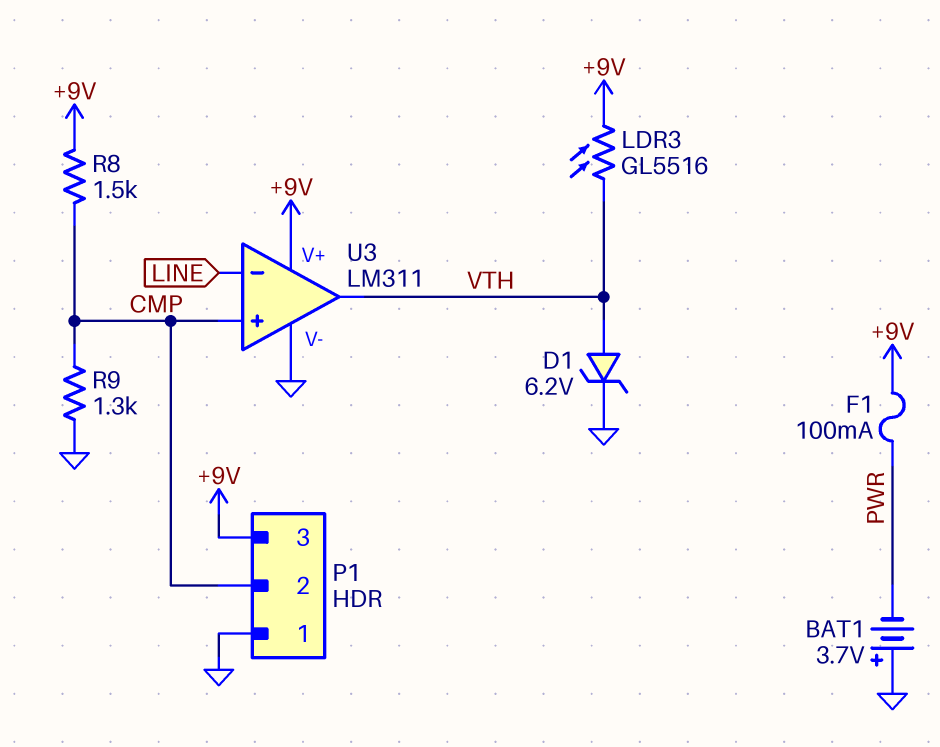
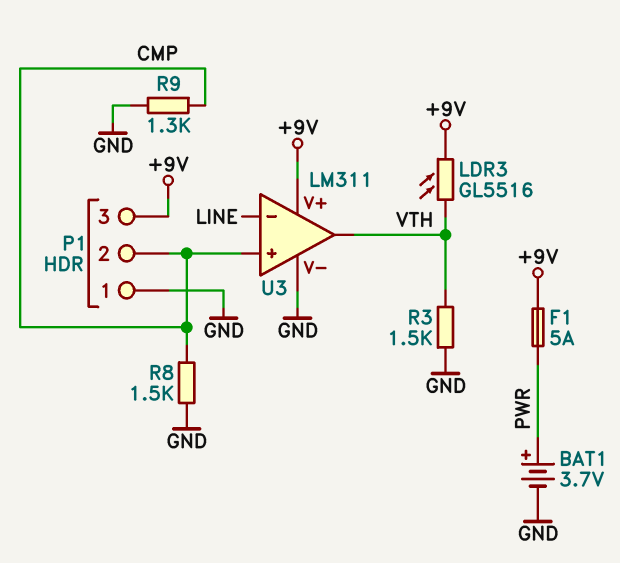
BAT1: 3.7V (plus GND, minus PWR) -> 3.7V (plus PWR, minus GND)
D1: zener 6.2V (A VTH, K GND) -> none
F1: 100mA (+9V, PWR) -> 5A (+9V, PWR)
R3: none -> 1.5k (GND, VTH)
R8: 1.5k (+9V, CMP) -> 1.5k (CMP, GND)

